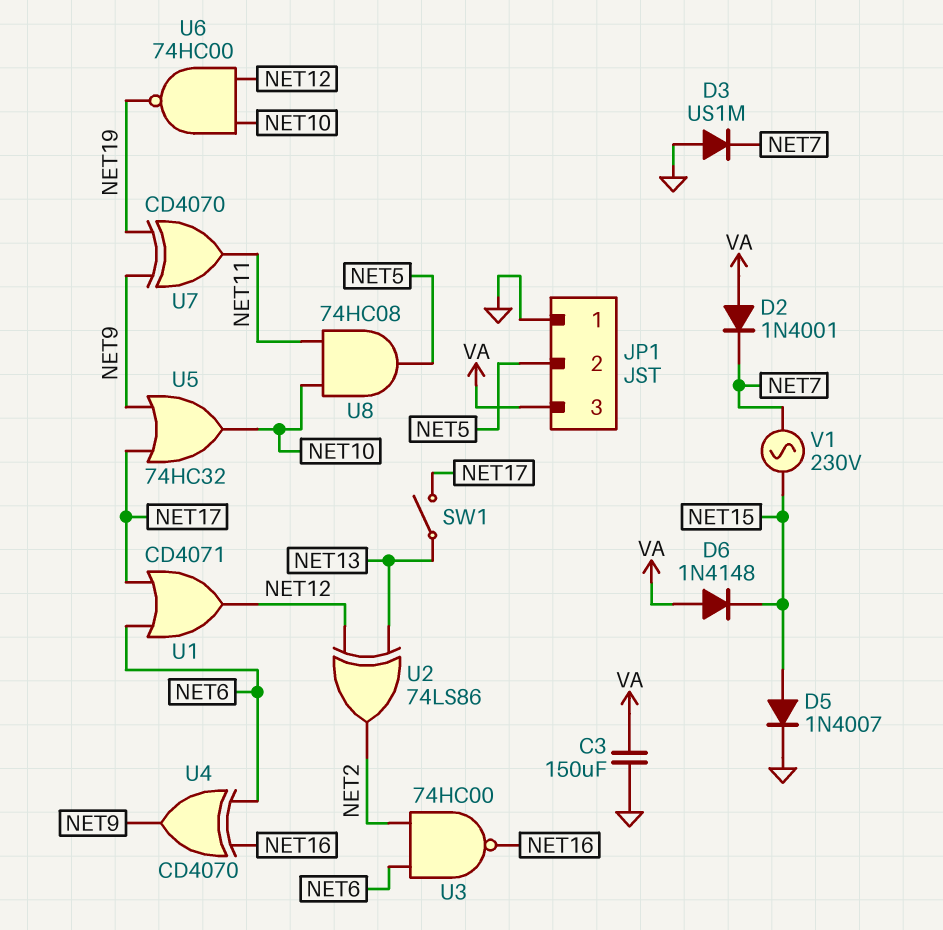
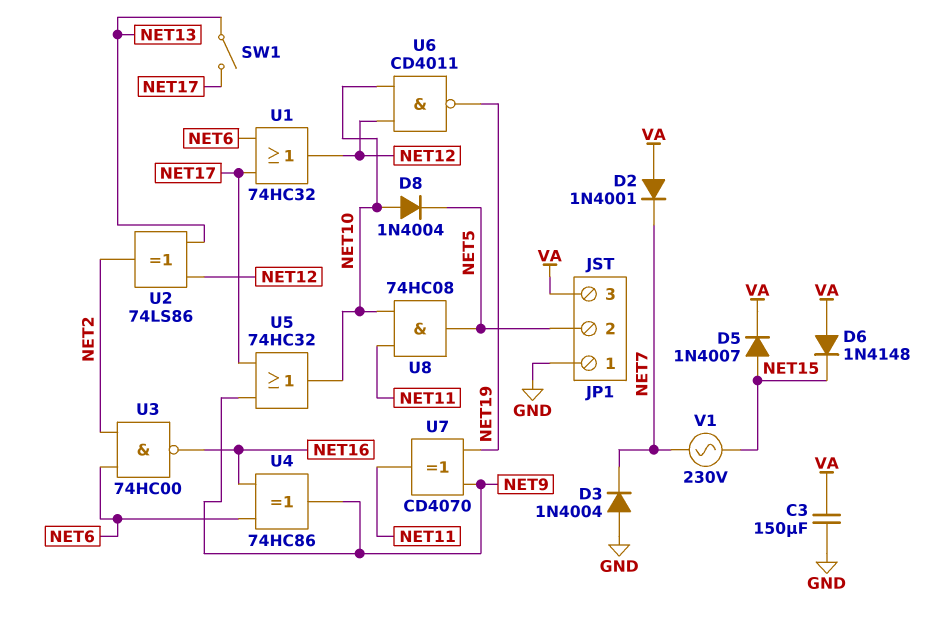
D3: diode US1M (A GND, K NET7) -> diode 1N4004 (A GND, K NET7)
D5: diode 1N4007 (A NET15, K GND) -> diode 1N4007 (A NET15, K VA)
D8: none -> diode 1N4004 (A NET10, K NET5)
U1: OR CD4071 (in NET6, in NET17, out NET12) -> OR 74HC32 (in NET6, in NET17, out NET12)
U4: XOR CD4070 (in NET6, in NET16, out NET9) -> XOR 74HC86 (in NET6, in NET16, out NET9)
U6: NAND 74HC00 (in NET10, in NET12, out NET19) -> NAND CD4011 (in NET10, in NET12, out NET19)

